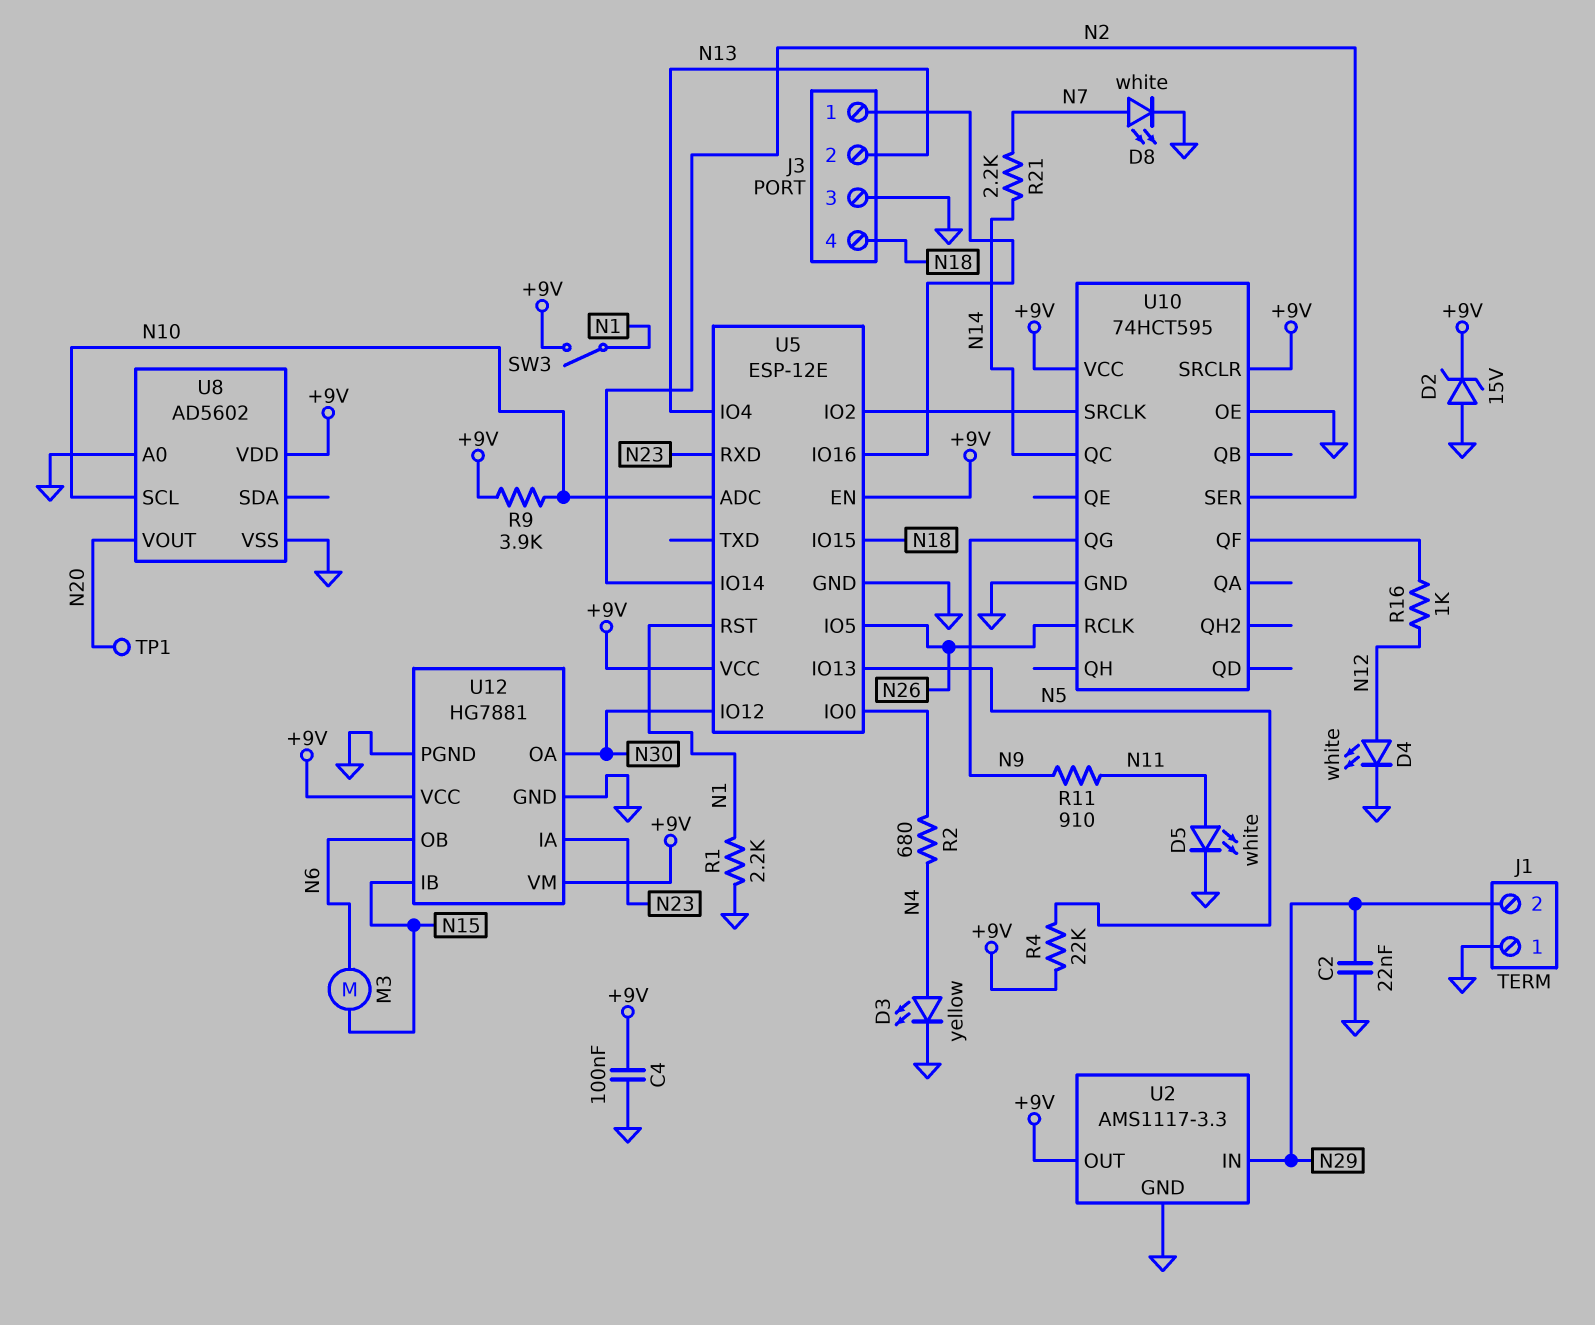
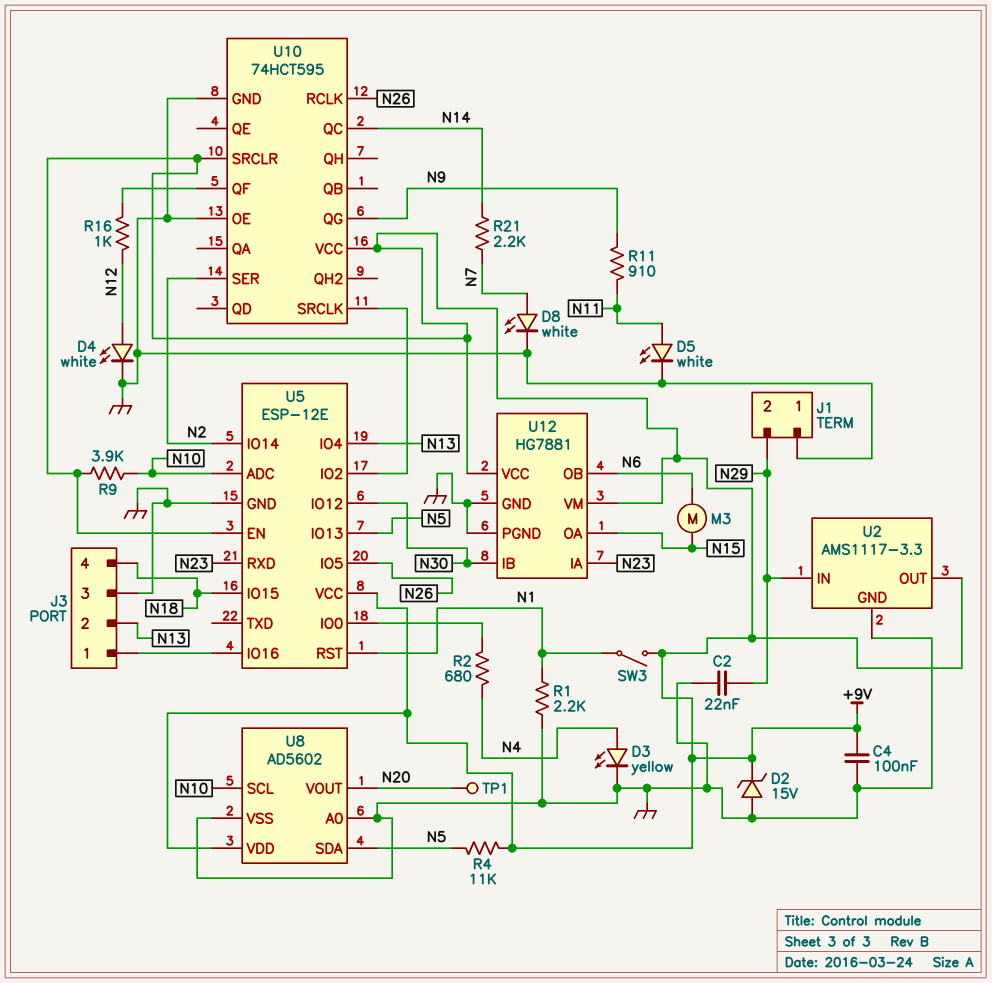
R4: 22k (+9V, N5) -> 11k (+9V, N5)
U8 pin SDA: none -> N5
U12 pin IB: N15 -> N30
U12 pin OA: N30 -> N15

